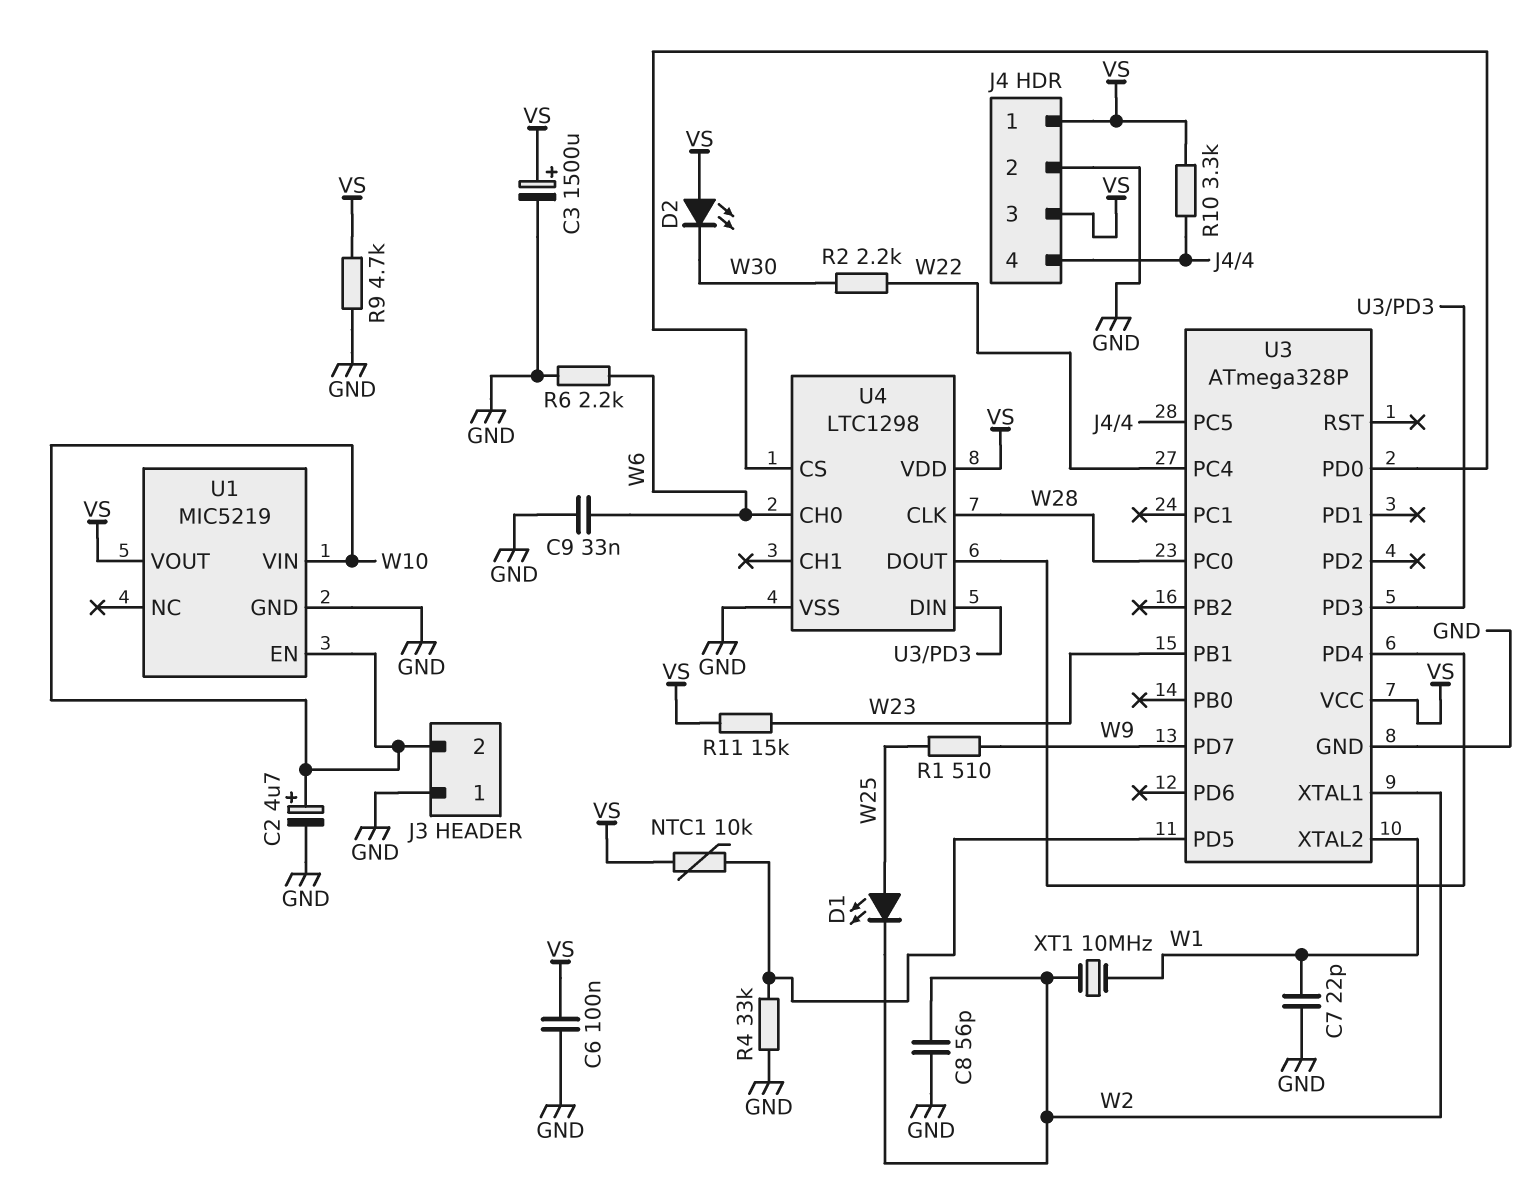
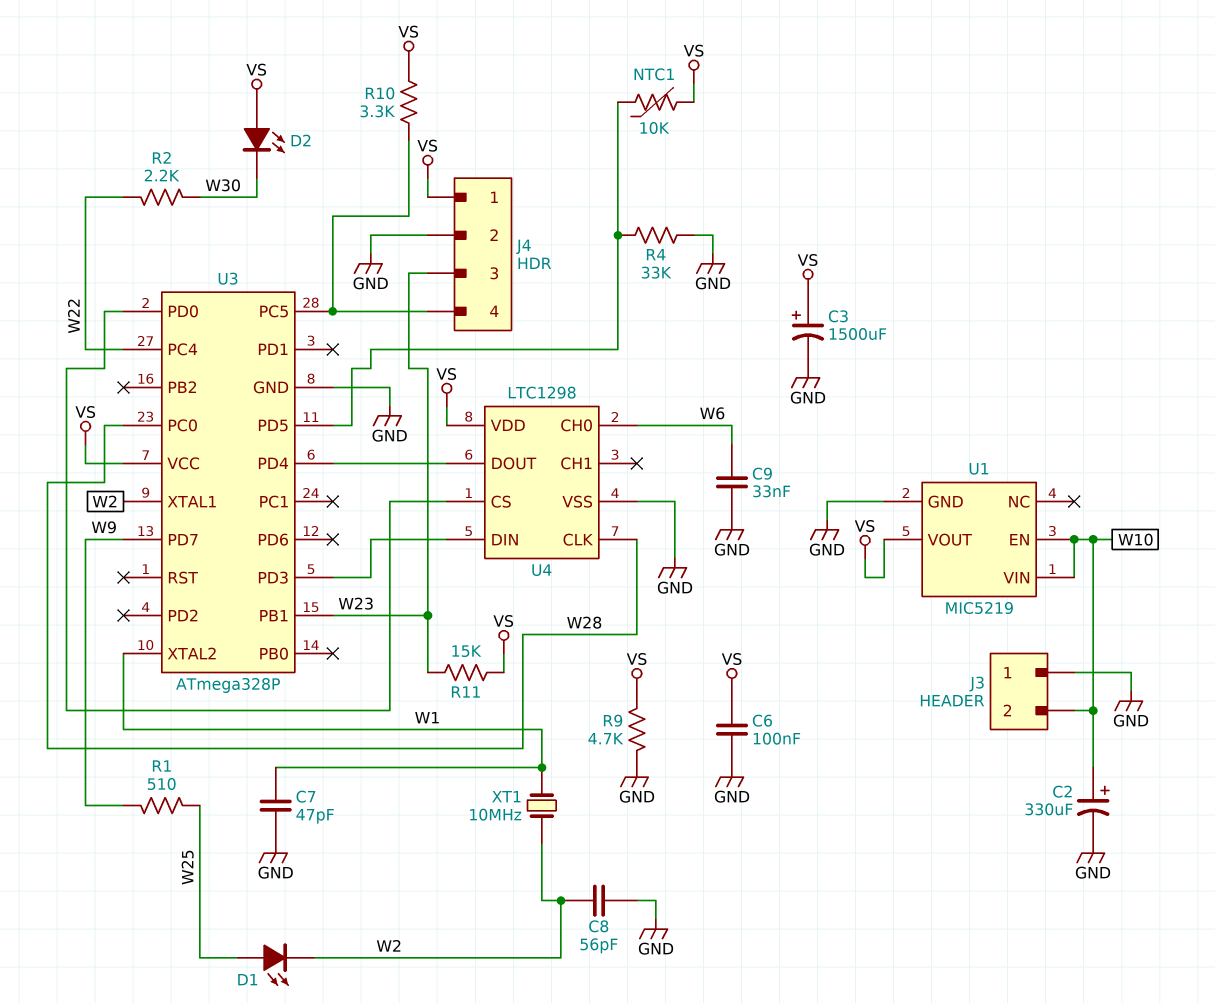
C2: 4.7uF (plus W10, minus GND) -> 330uF (plus W10, minus GND)
C7: 22pF (GND, W1) -> 47pF (GND, W1)
J4 pin 3: VS -> W23
R6: 2.2k (GND, W6) -> none

